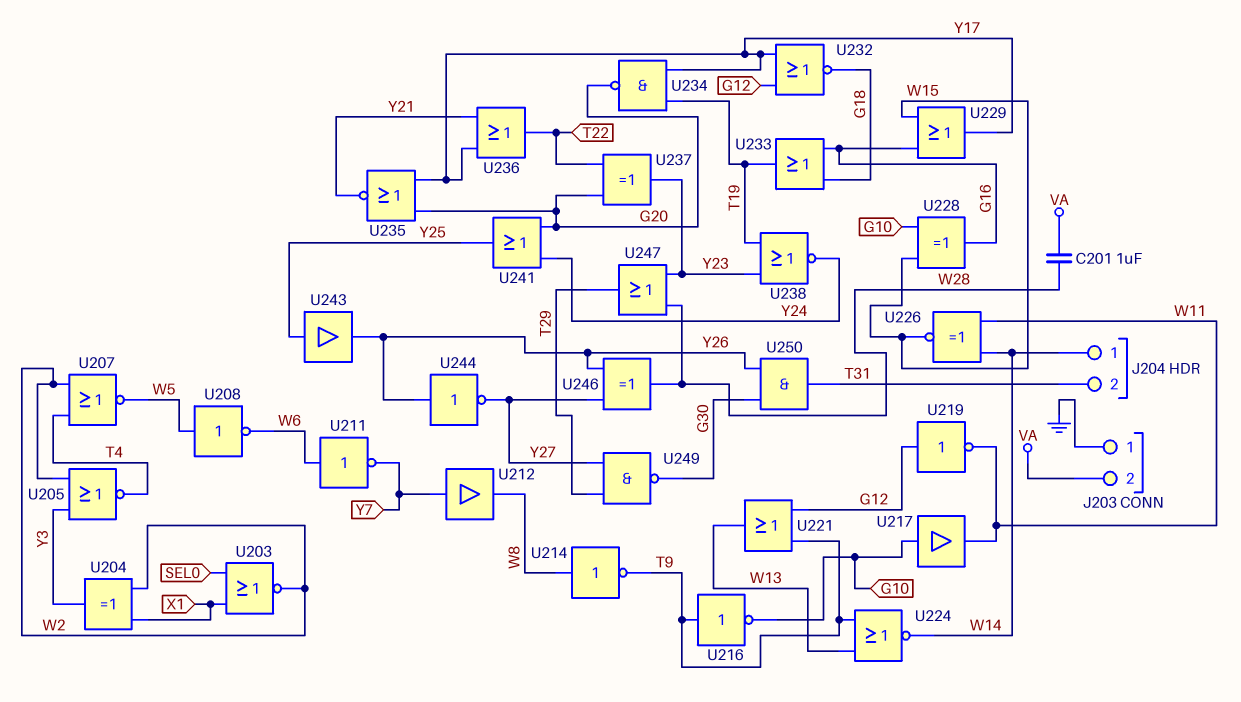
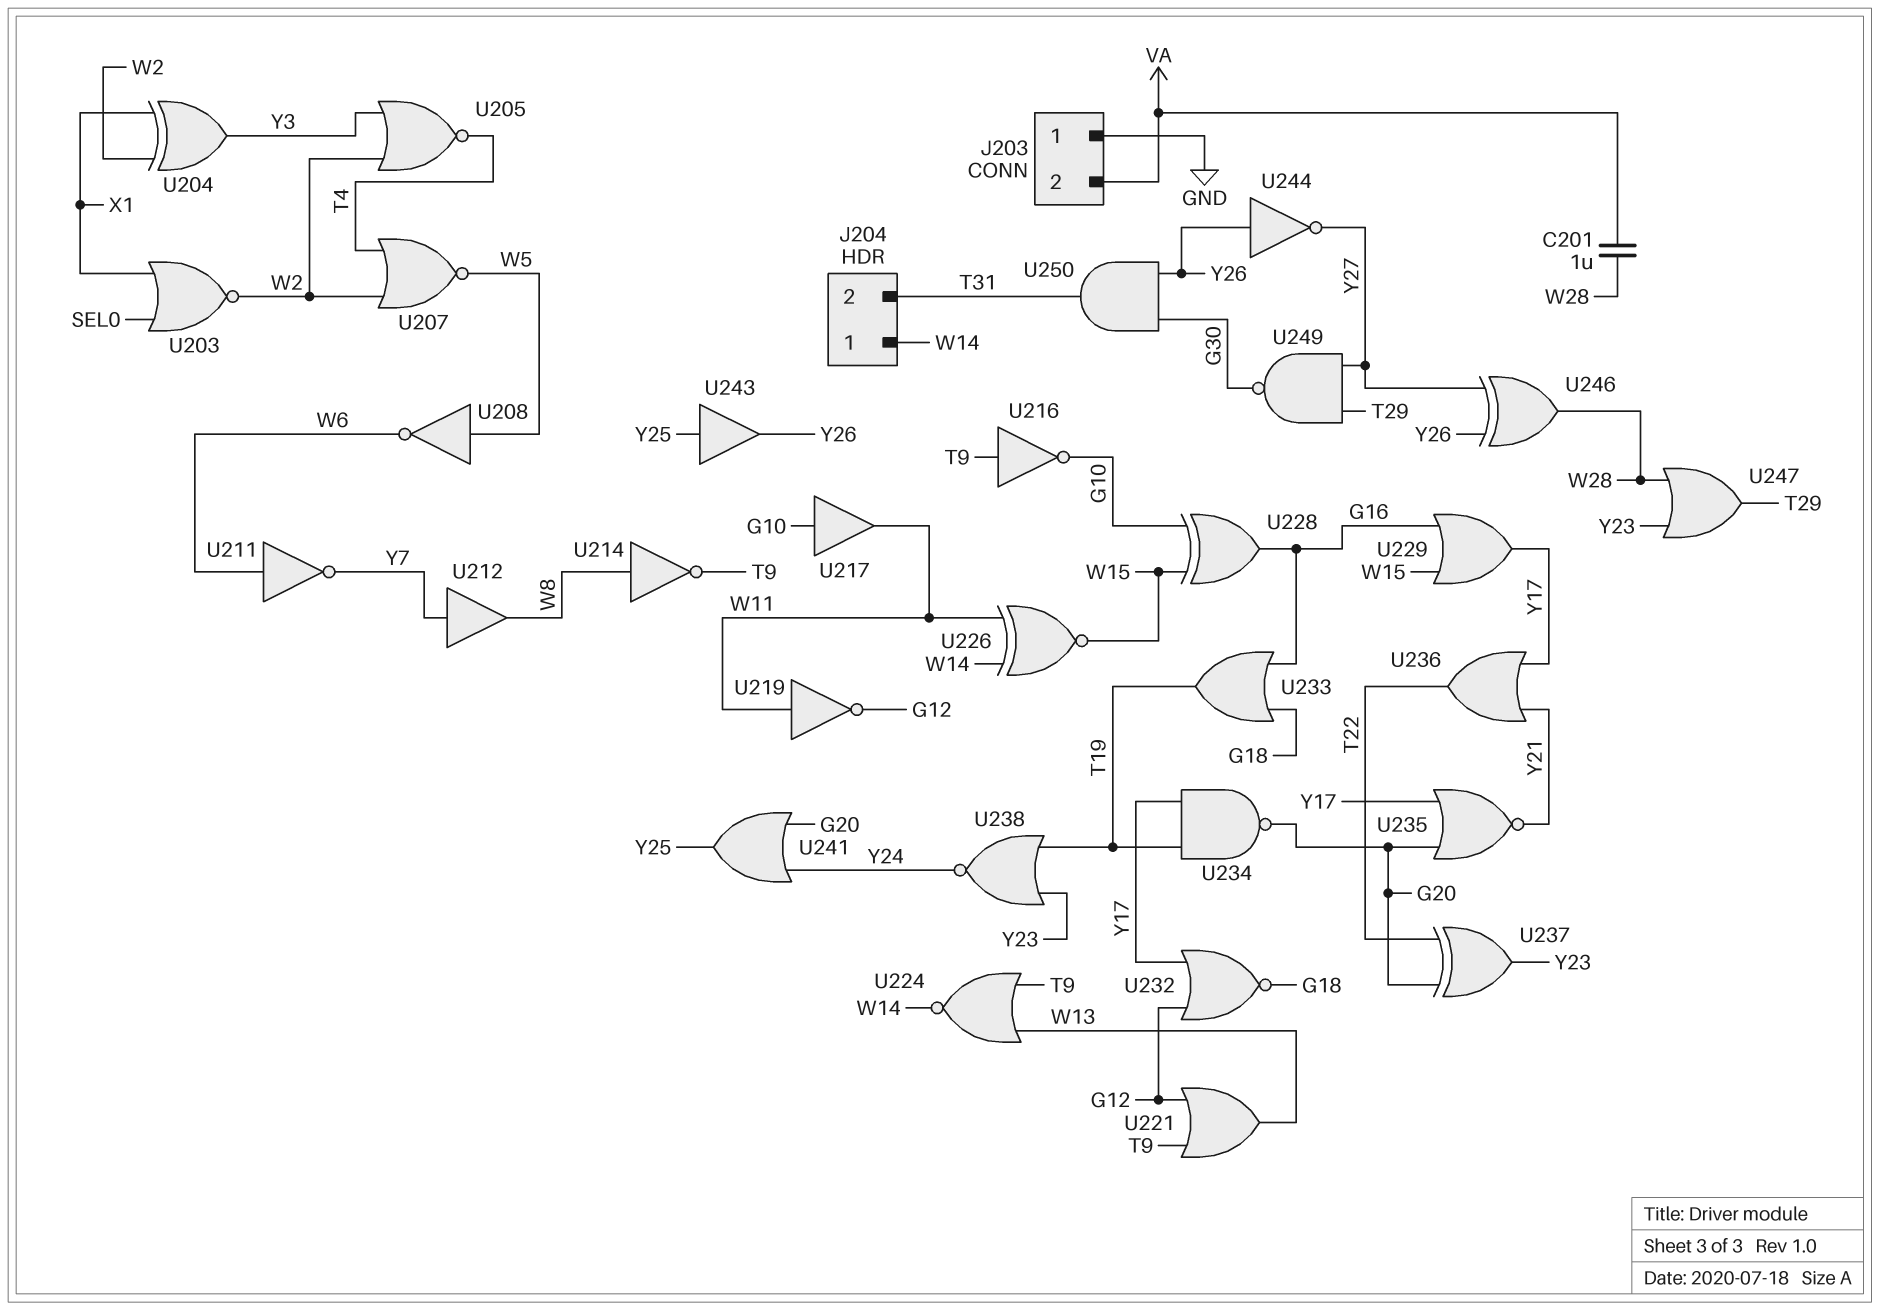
U219: NOT (in G12, out W11) -> NOT (in W11, out G12)

